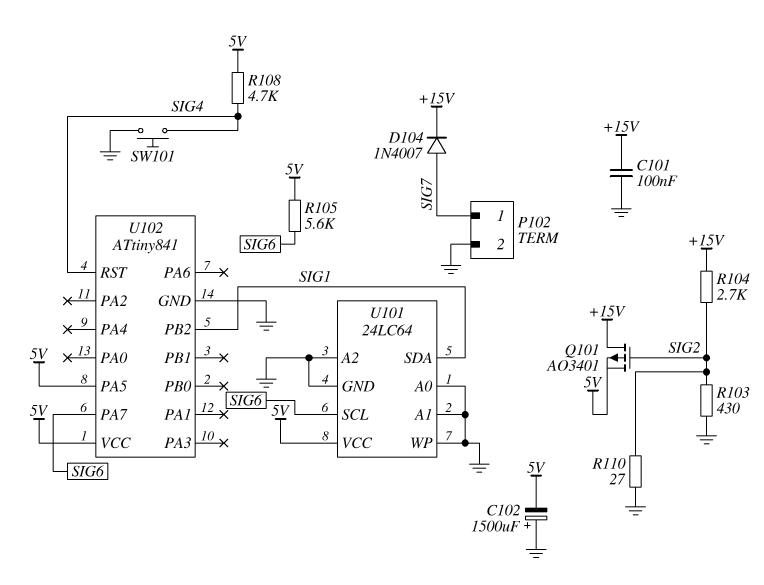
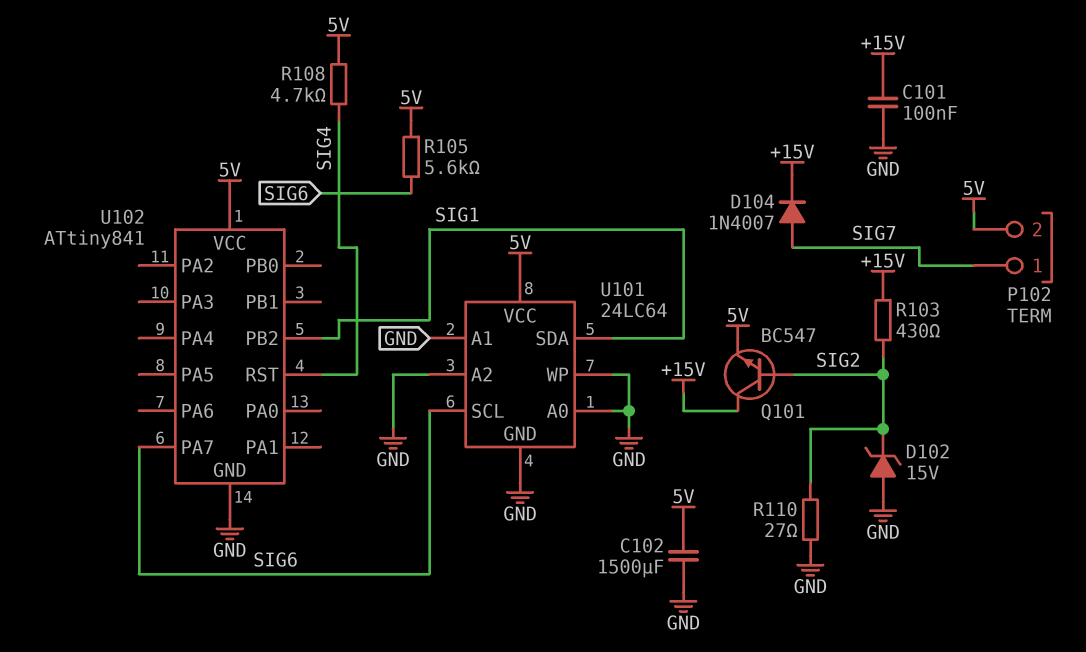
C102: 1500uF (plus GND, minus 5V) -> 1500uF (5V, GND)
D102: none -> zener 15V (A GND, K SIG2)
P102 pin 2: GND -> 5V
Q101: PMOS AO3401 (G SIG2, D +15V, S 5V) -> NPN BC547 (B SIG2, C +15V, E 5V)
R103: 430 (GND, SIG2) -> 430 (+15V, SIG2)
R104: 2.7k (+15V, SIG2) -> none
SW101: button (GND, SIG4) -> none
U102 pin PA5: 5V -> none

